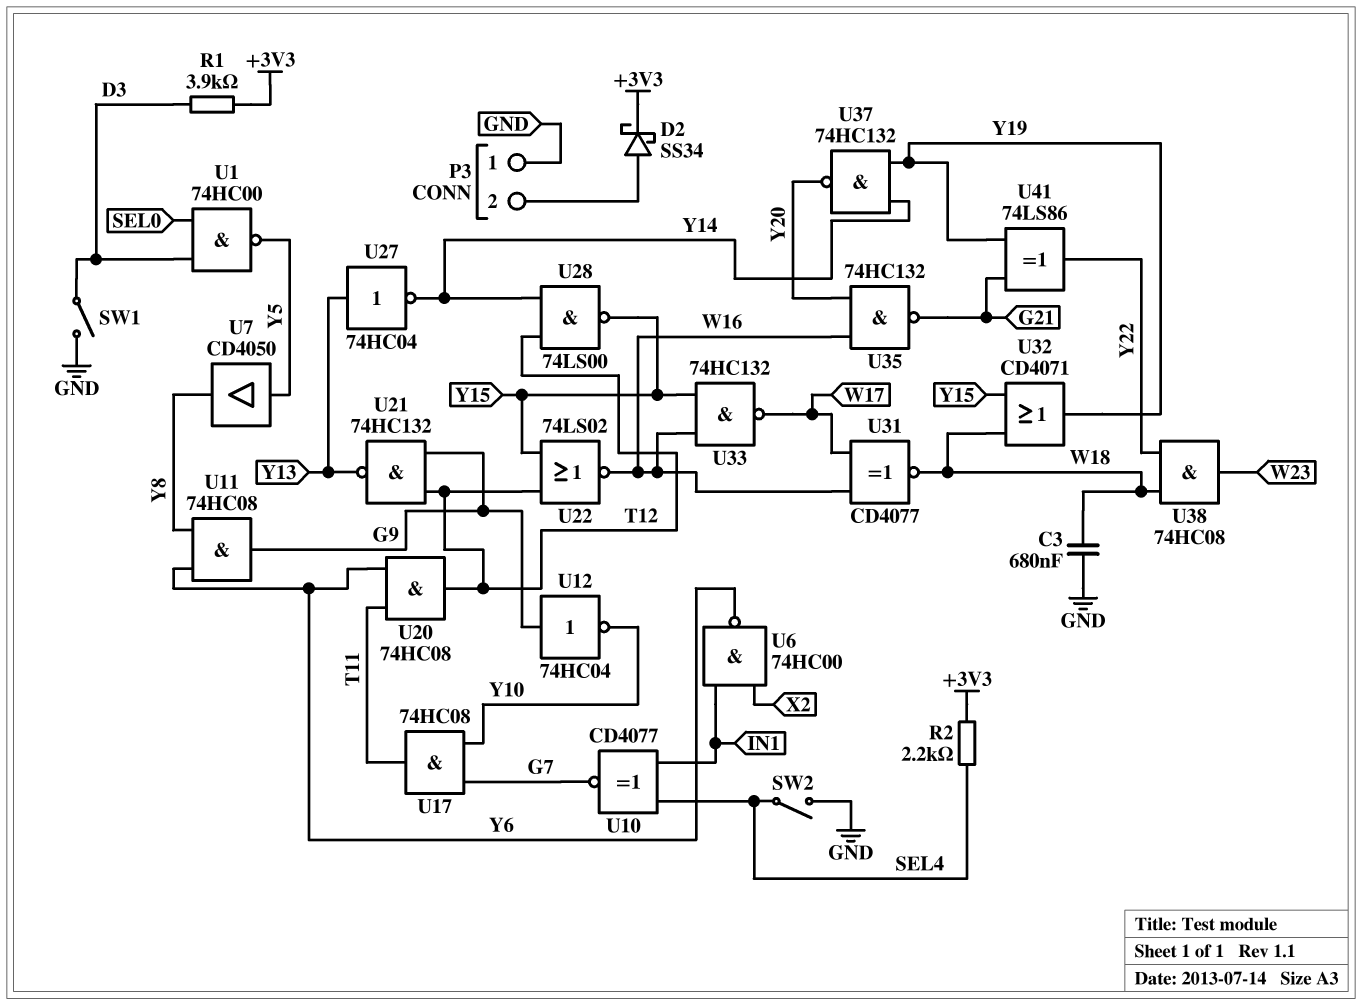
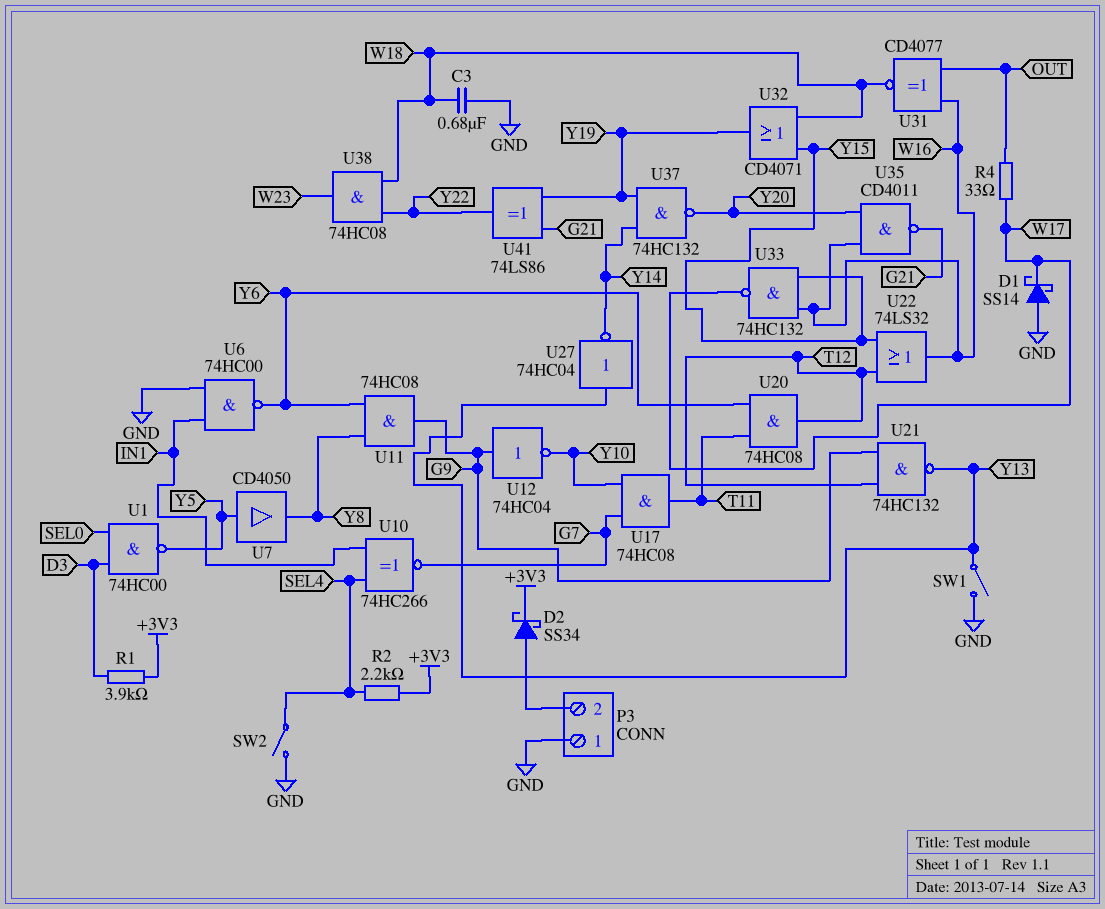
D1: none -> schottky SS14 (A GND, K W17)
R4: none -> 33 (OUT, W17)
SW1: switch (D3, GND) -> switch (GND, Y13)
U6: NAND 74HC00 (in IN1, in X2, out Y6) -> NAND 74HC00 (in GND, in IN1, out Y6)
U10: XNOR CD4077 (in IN1, in SEL4, out G7) -> XNOR 74HC266 (in IN1, in SEL4, out G7)
U22: NOR 74LS02 (in T12, in Y15, out W16) -> OR 74LS32 (in T12, in Y15, out W16)
U28: NAND 74LS00 (in T12, in Y14, out Y15) -> none
U31: XNOR CD4077 (in W16, in W17, out W18) -> XNOR CD4077 (in OUT, in W16, out W18)
U35: NAND 74HC132 (in W16, in Y20, out G21) -> NAND CD4011 (in W16, in Y20, out G21)

